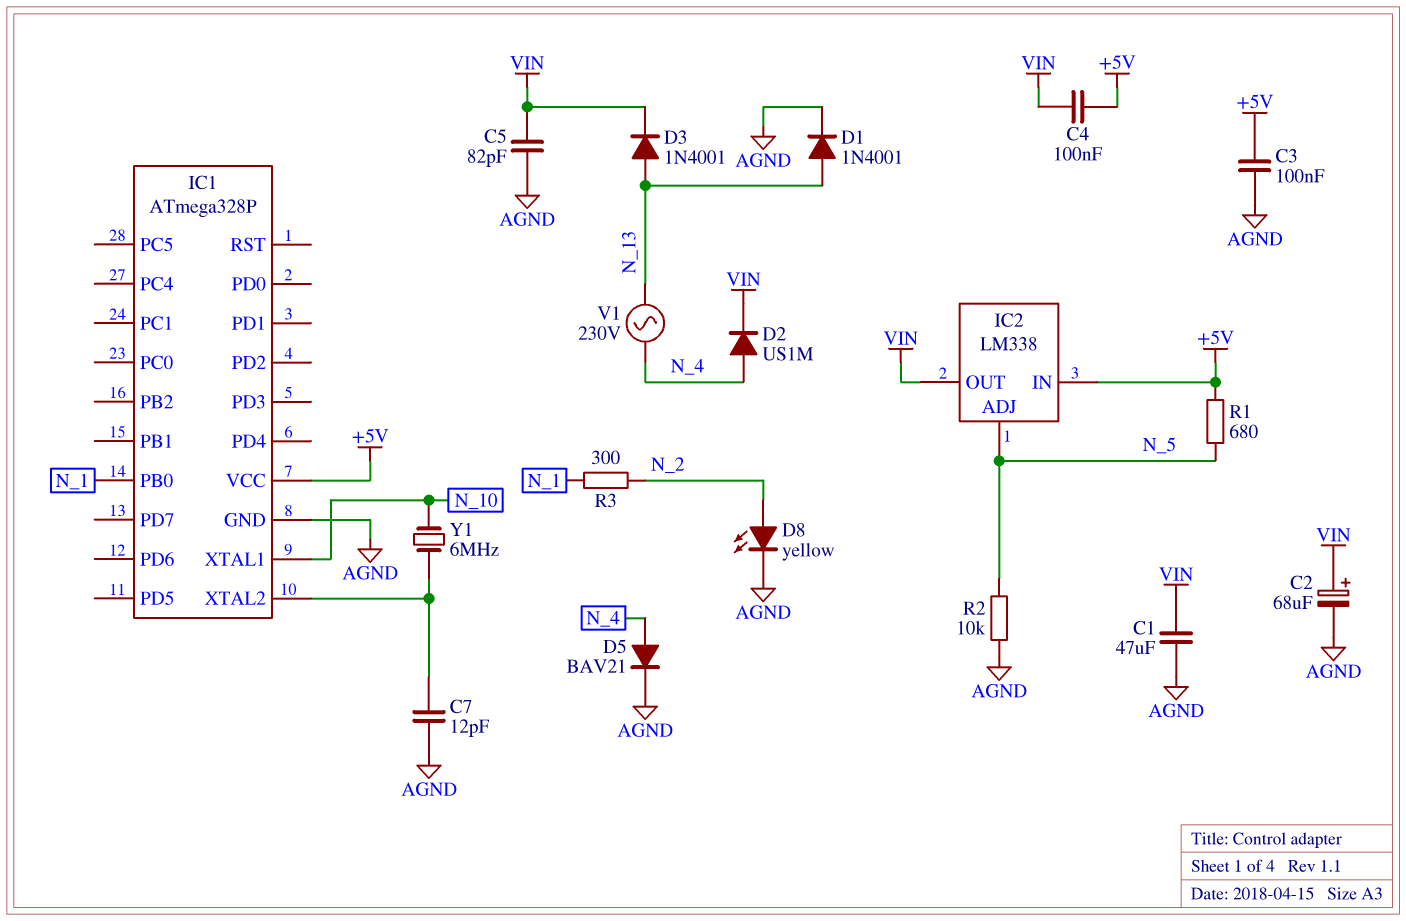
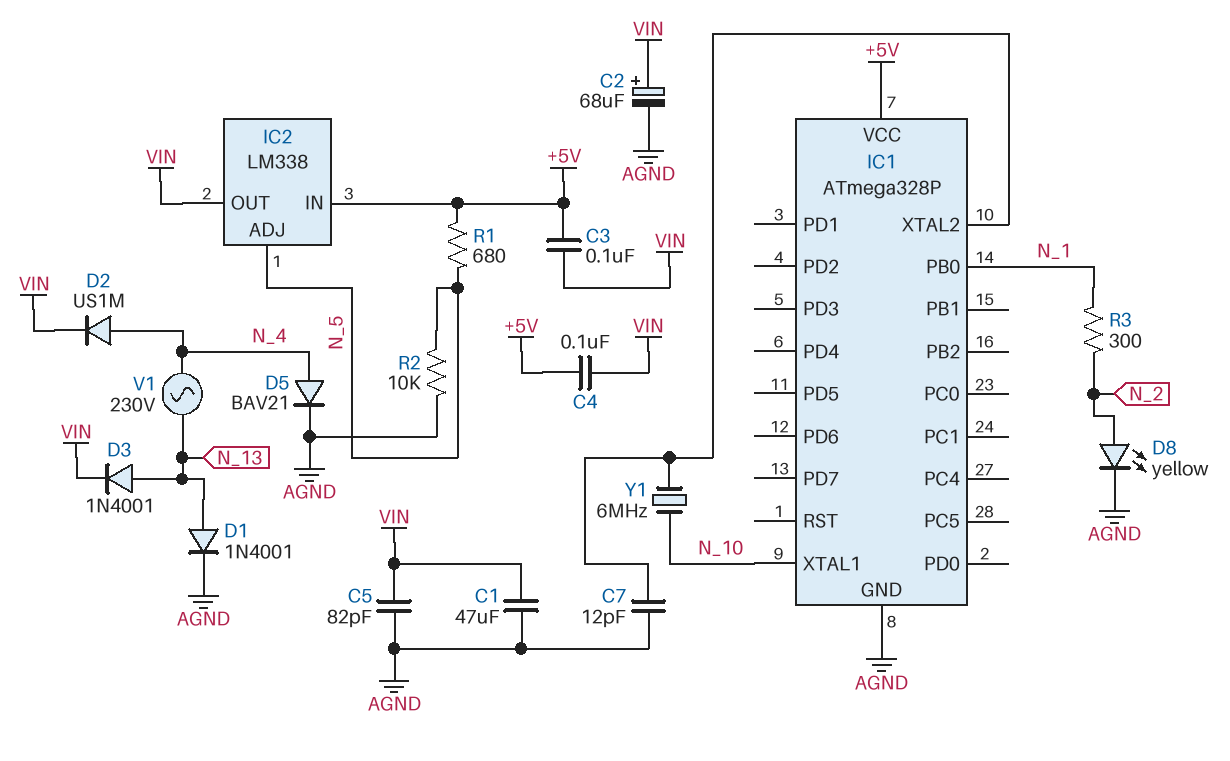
C3: 100nF (+5V, AGND) -> 100nF (+5V, VIN)

